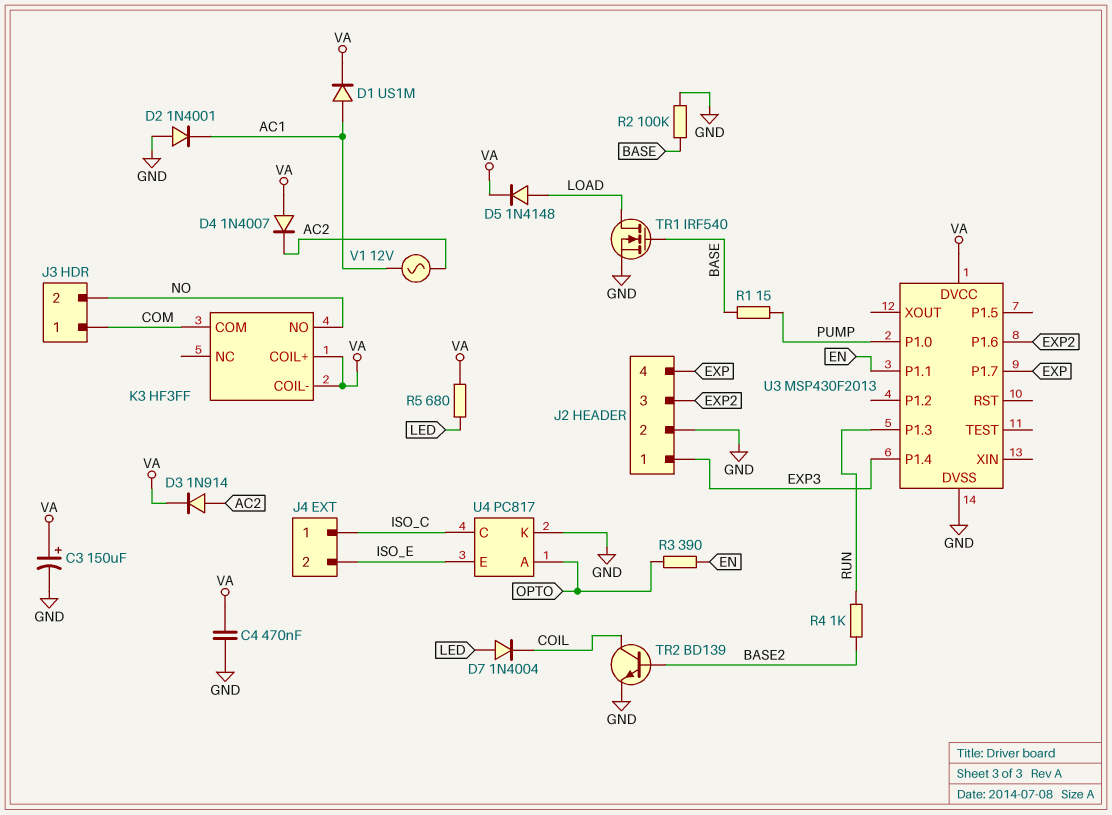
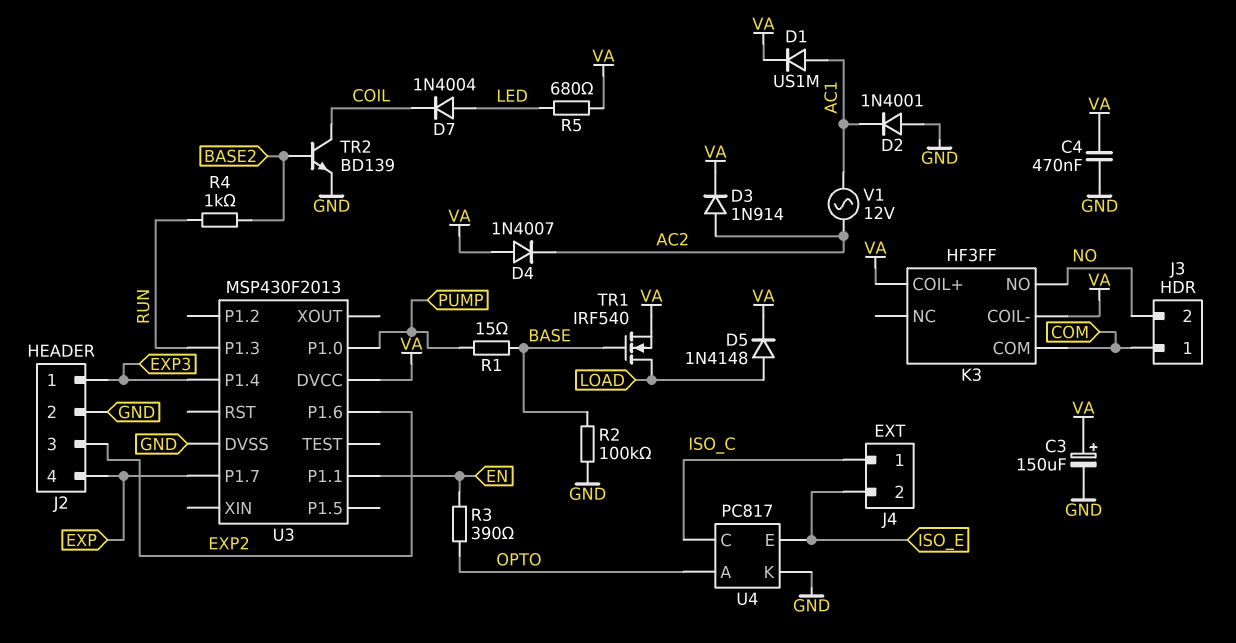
TR1: NMOS IRF540 (G BASE, D LOAD, S GND) -> NMOS IRF540 (G BASE, D LOAD, S VA)

